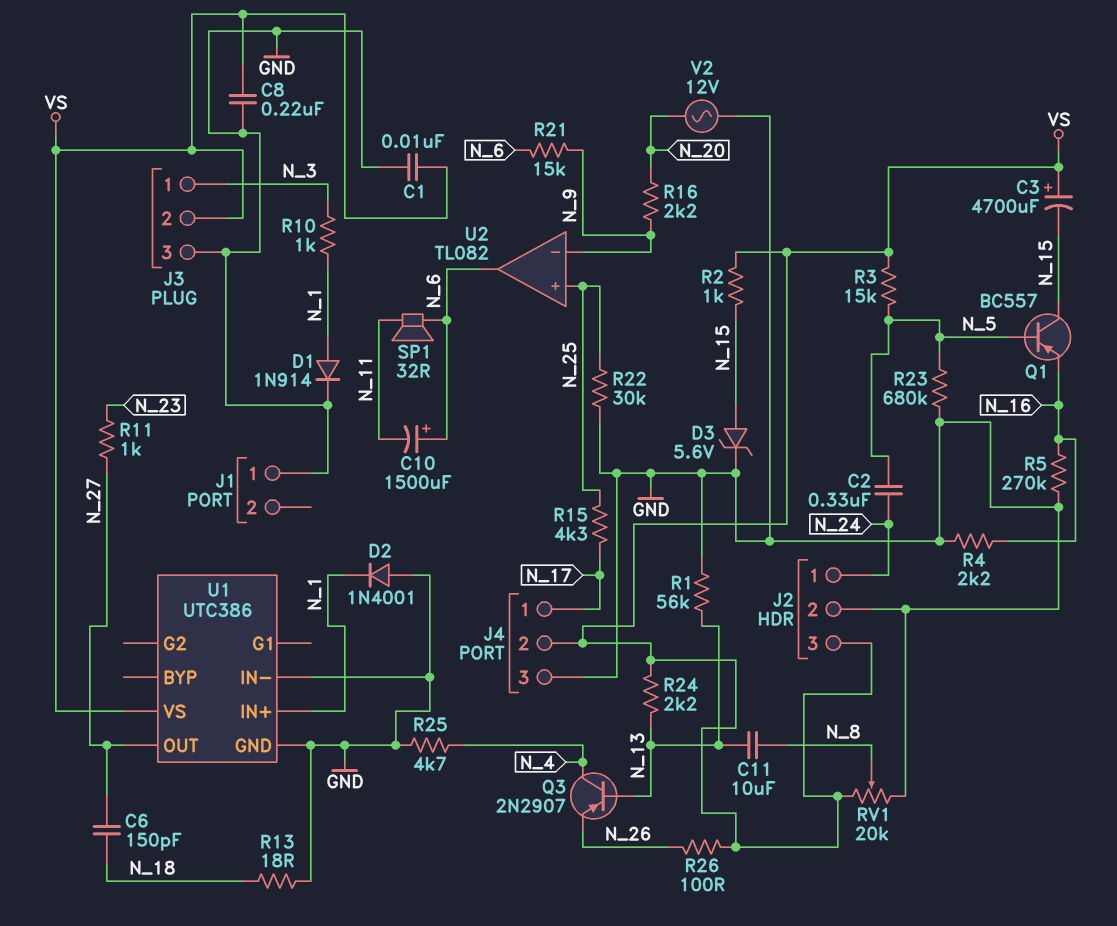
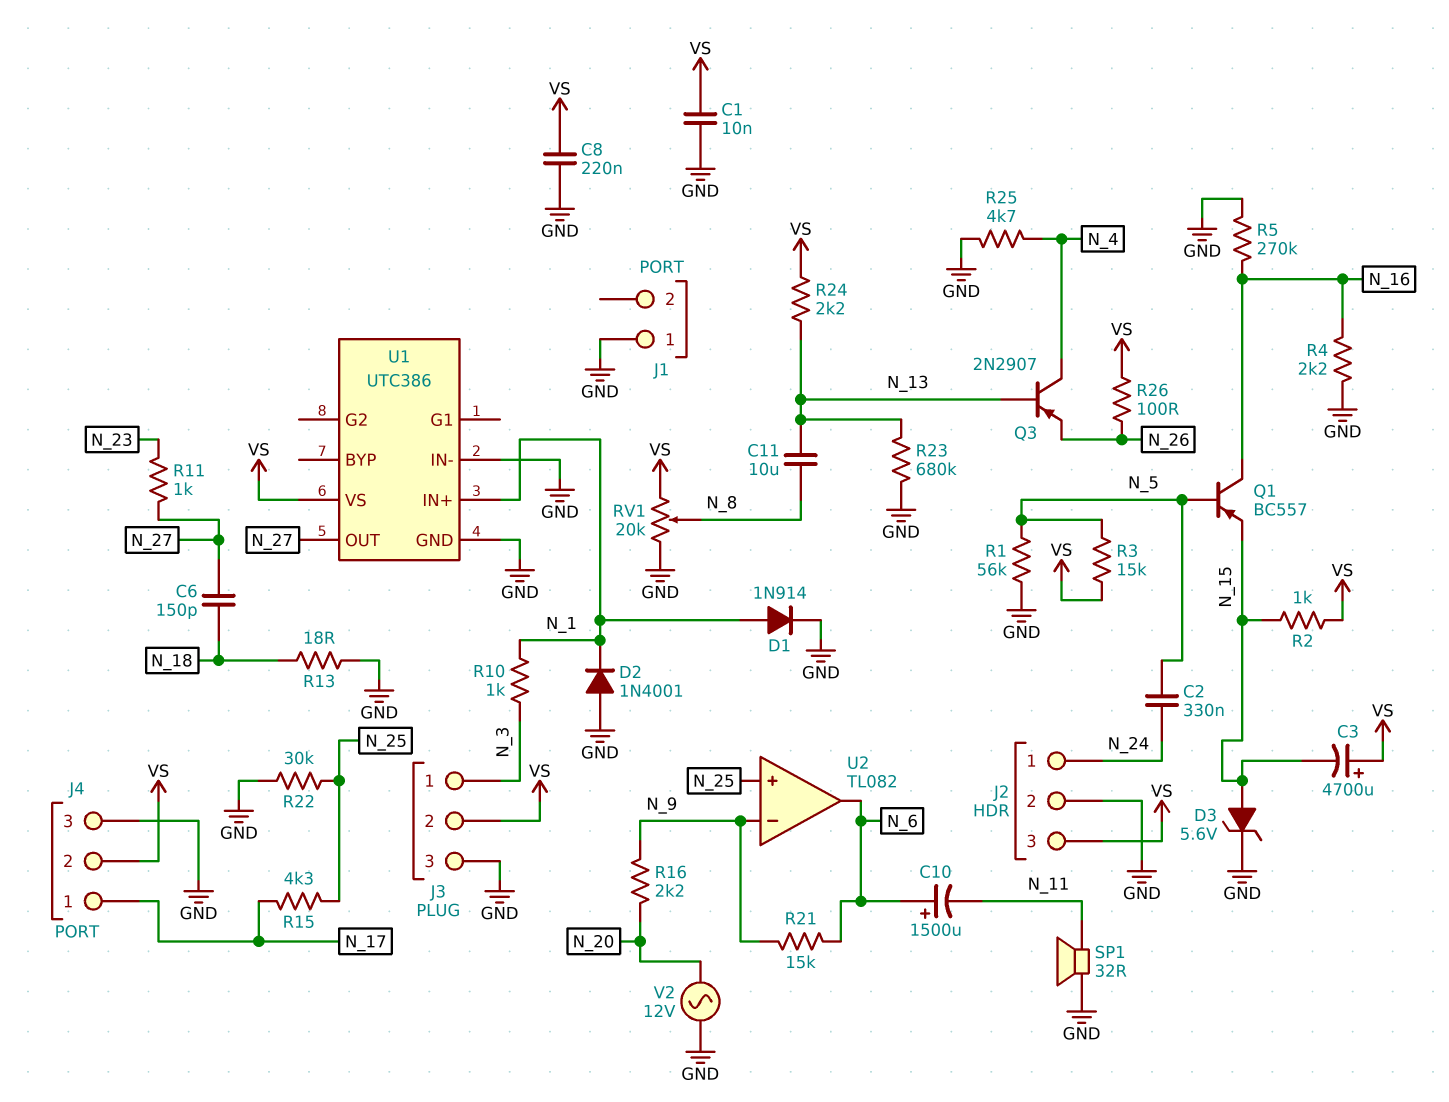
Q1: PNP BC557 (B N_5, C N_15, E N_16) -> PNP BC557 (B N_5, C N_16, E N_15)
R1: 56k (GND, N_13) -> 56k (GND, N_5)
R23: 680k (GND, N_5) -> 680k (GND, N_13)
SP1: speaker 32R (N_6, N_11) -> speaker 32R (GND, N_11)

